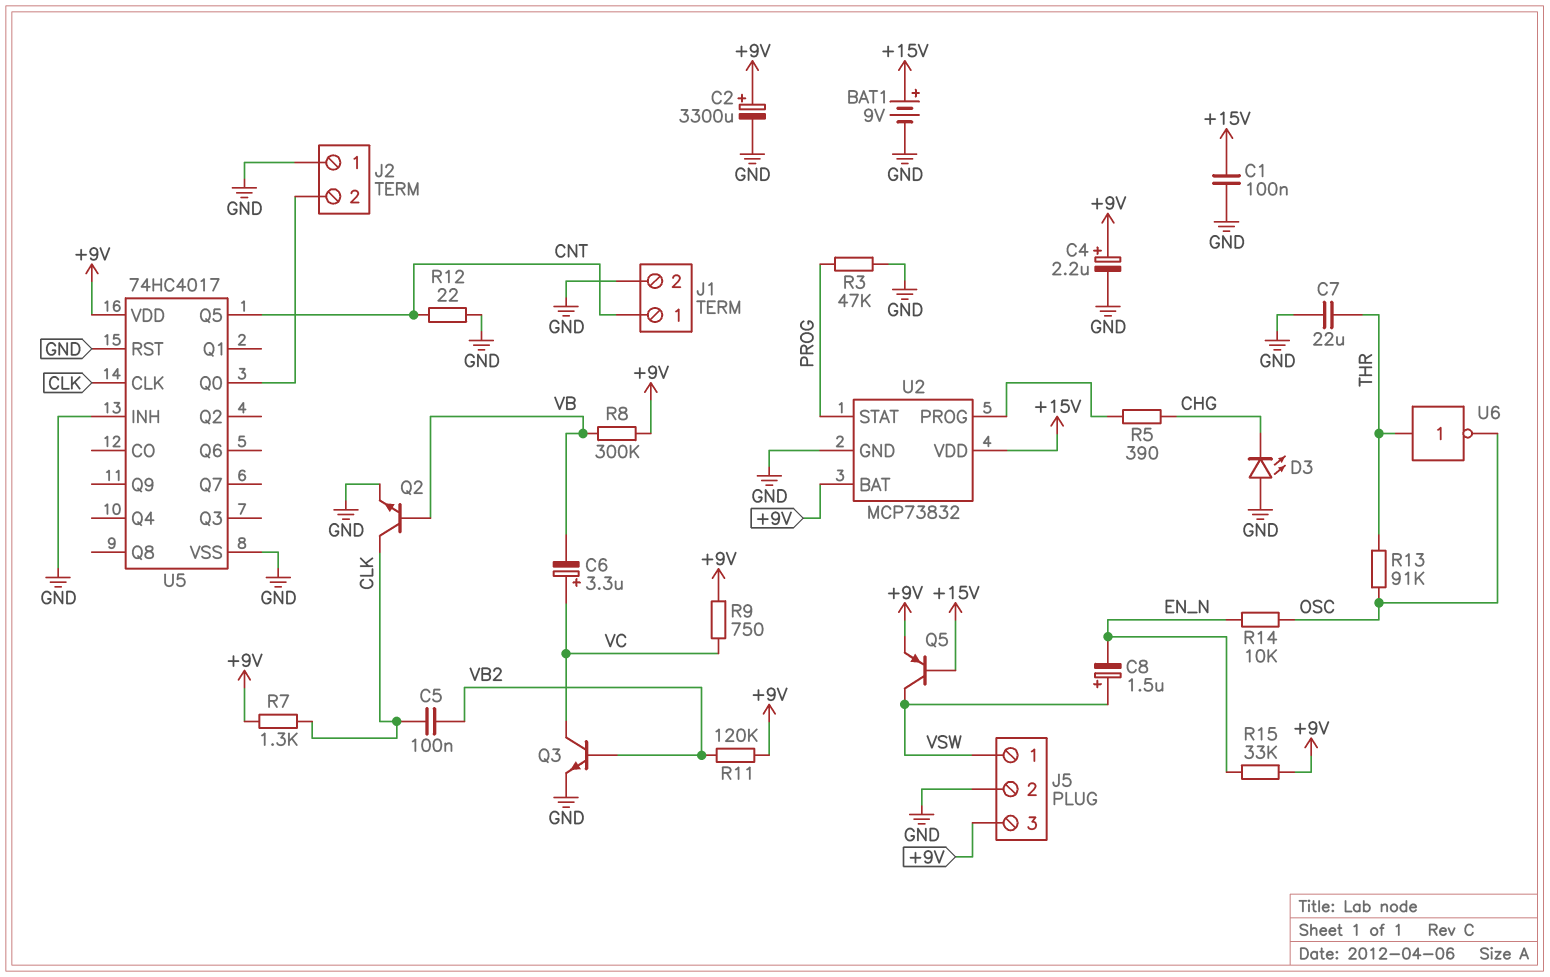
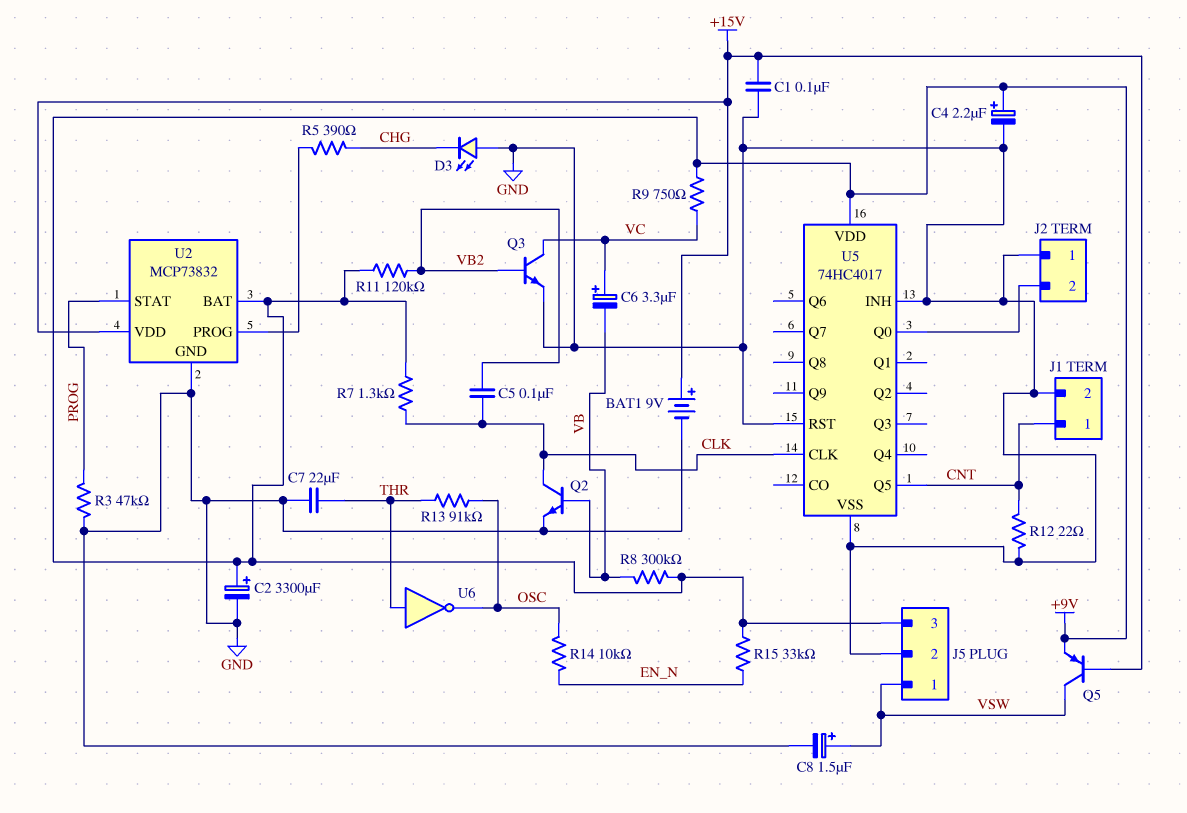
C8: 1.5uF (plus VSW, minus EN_N) -> 1.5uF (plus VSW, minus GND)

